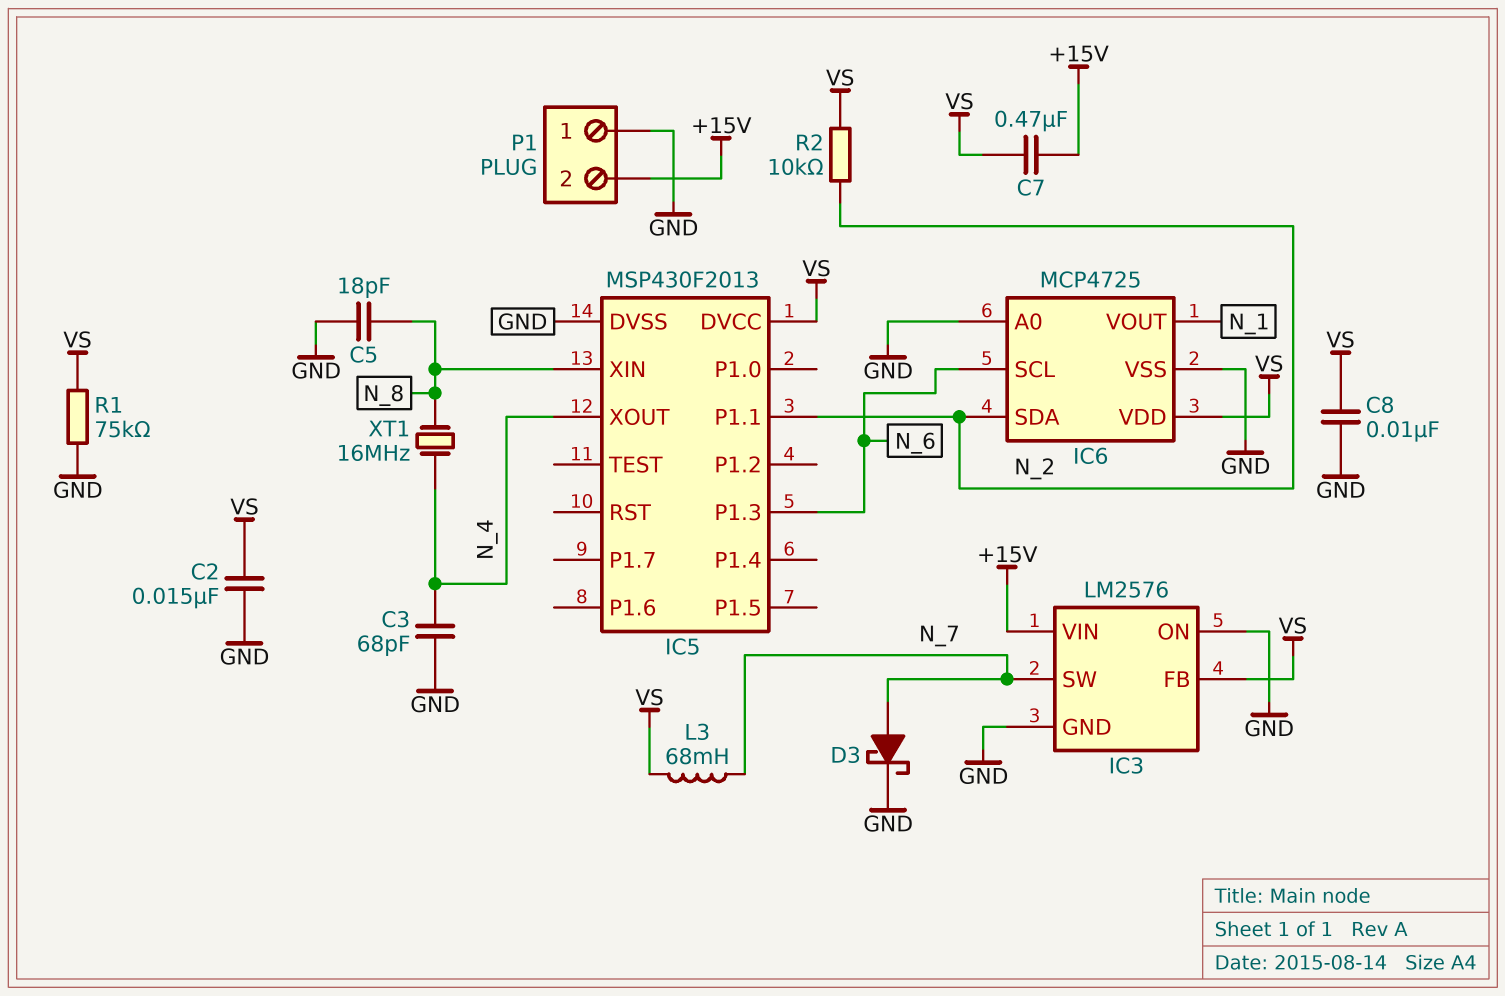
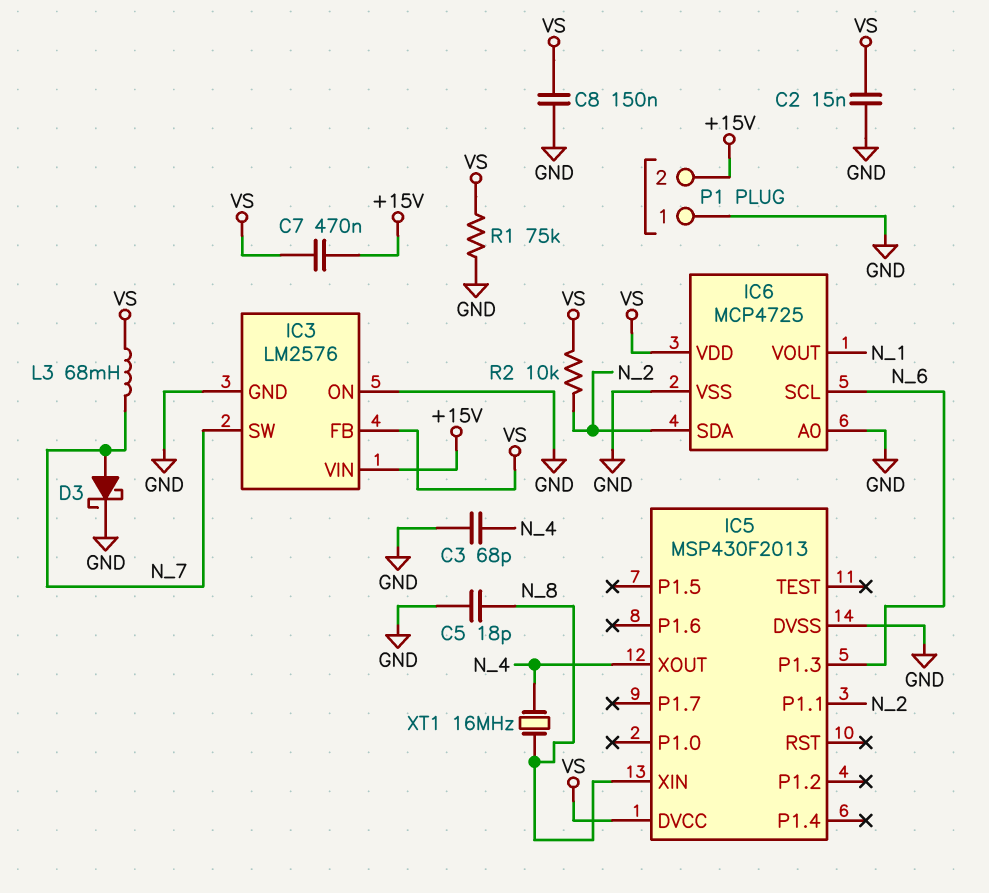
C8: 10nF (GND, VS) -> 150nF (GND, VS)

